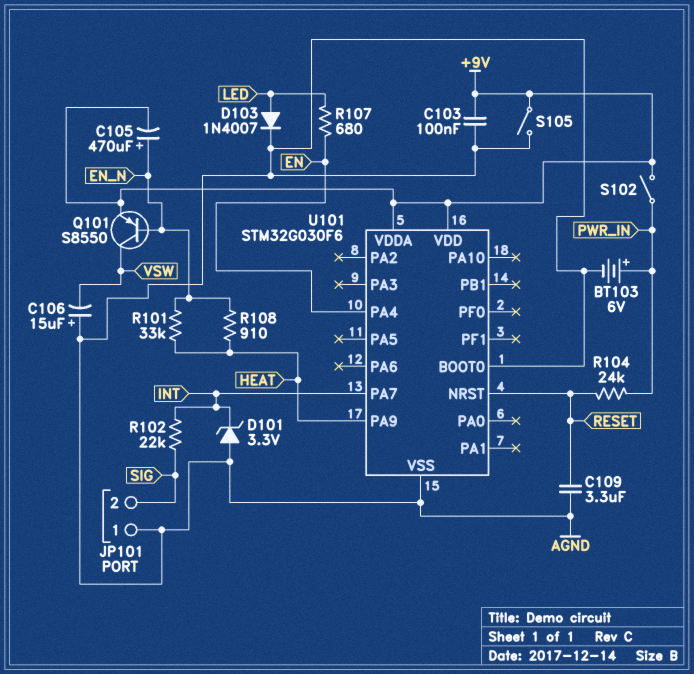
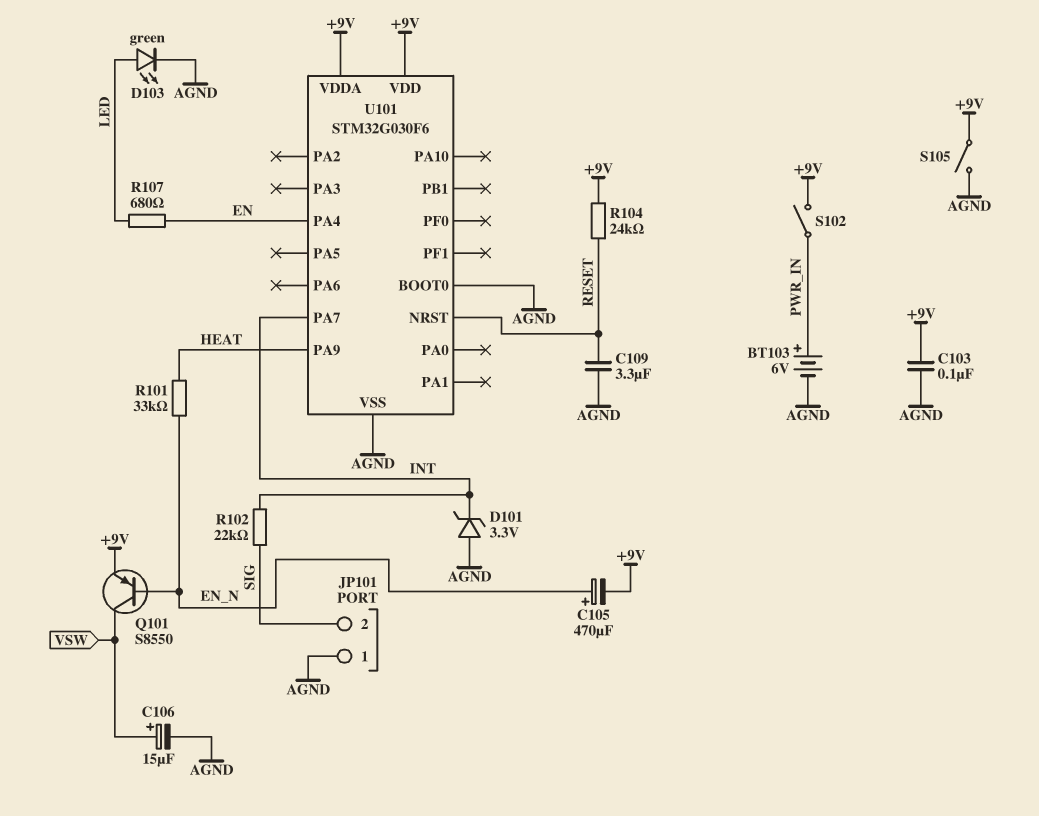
C106: 15uF (plus AGND, minus VSW) -> 15uF (plus VSW, minus AGND)
D103: diode 1N4007 (A LED, K AGND) -> LED green (A LED, K AGND)
R104: 24k (PWR_IN, RESET) -> 24k (+9V, RESET)
R108: 910 (EN_N, HEAT) -> none

